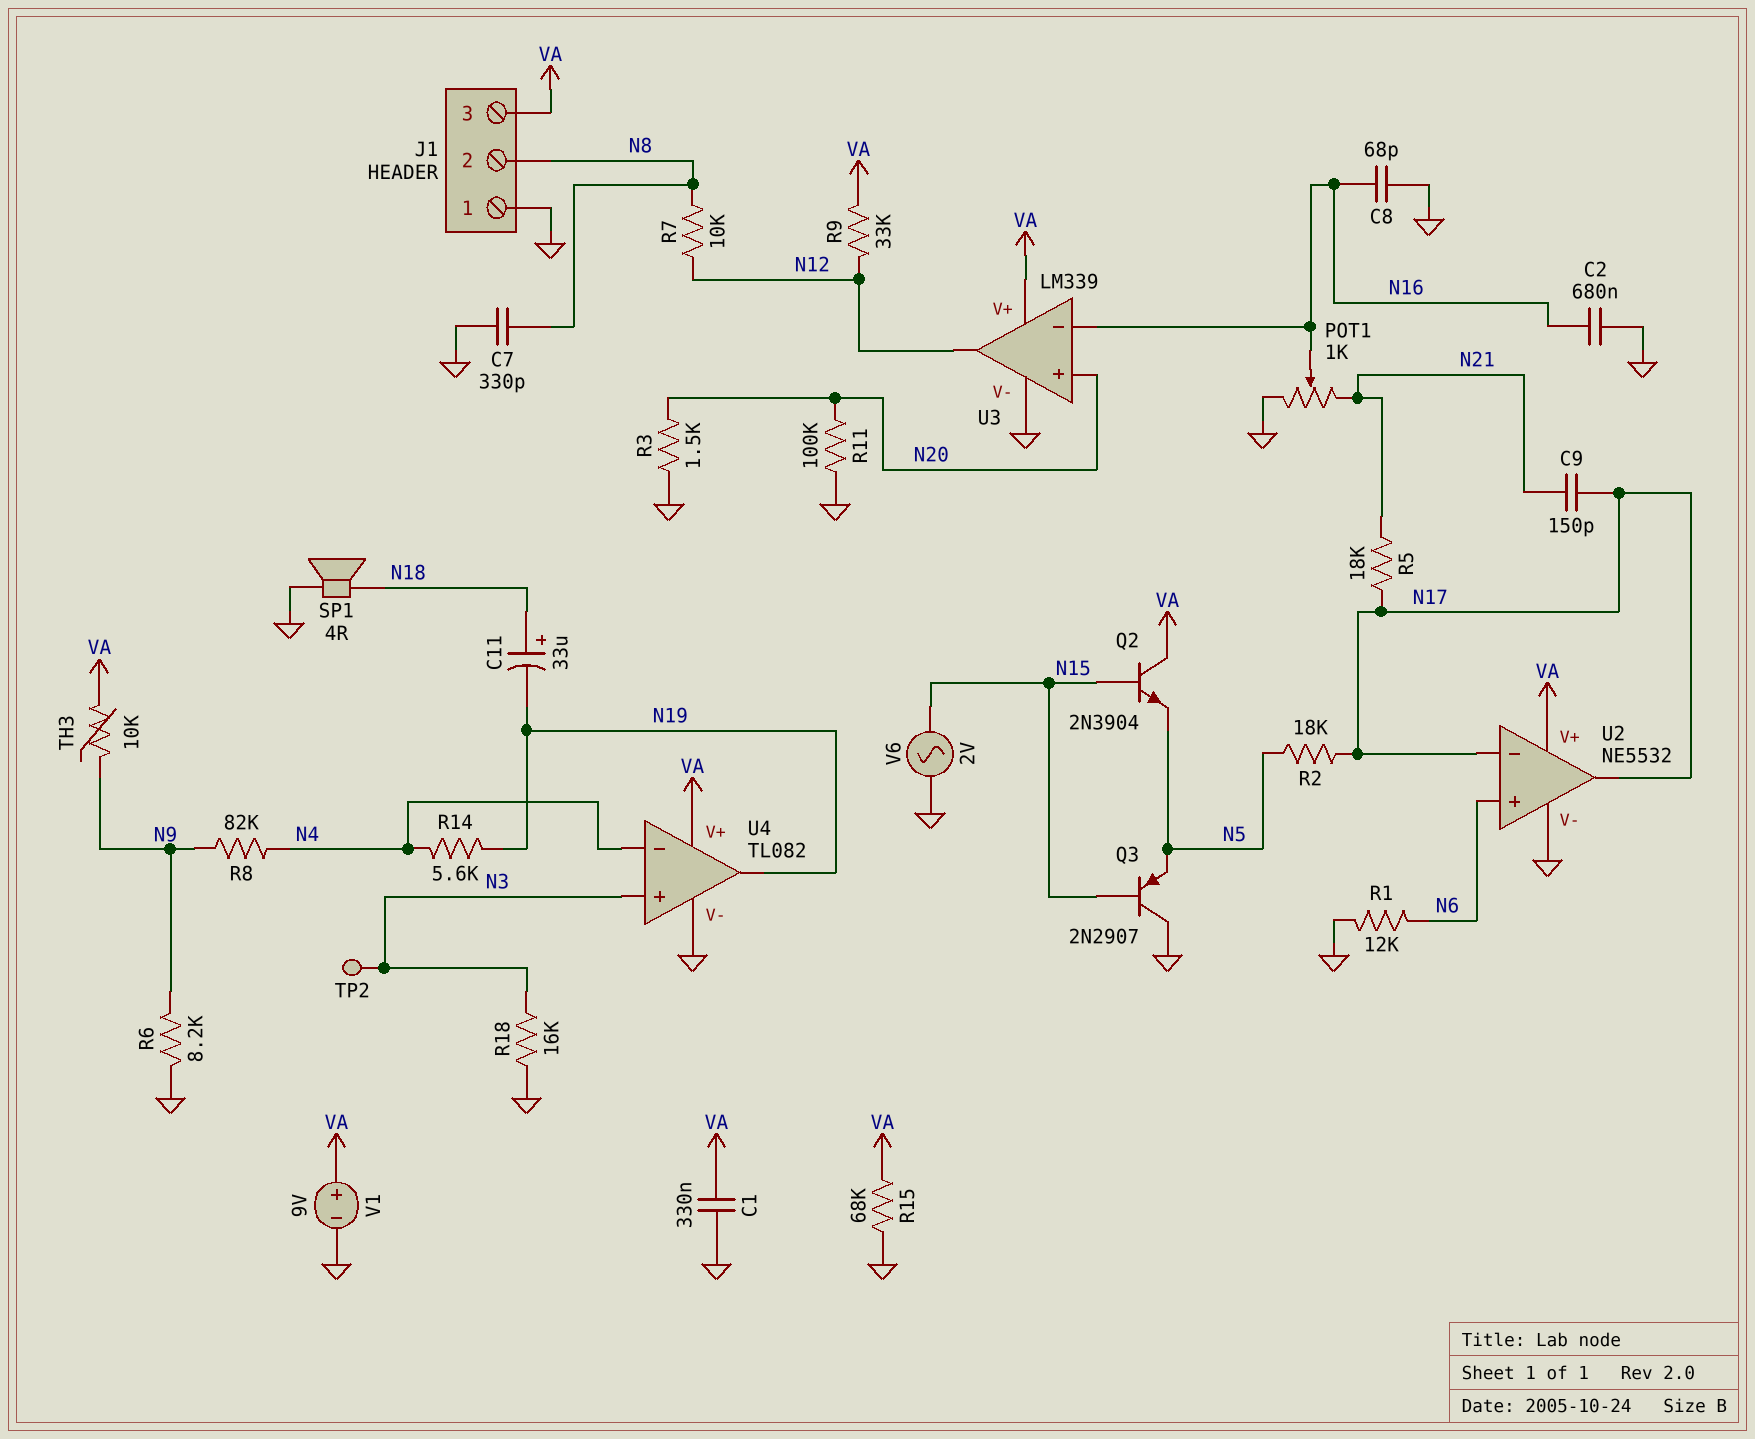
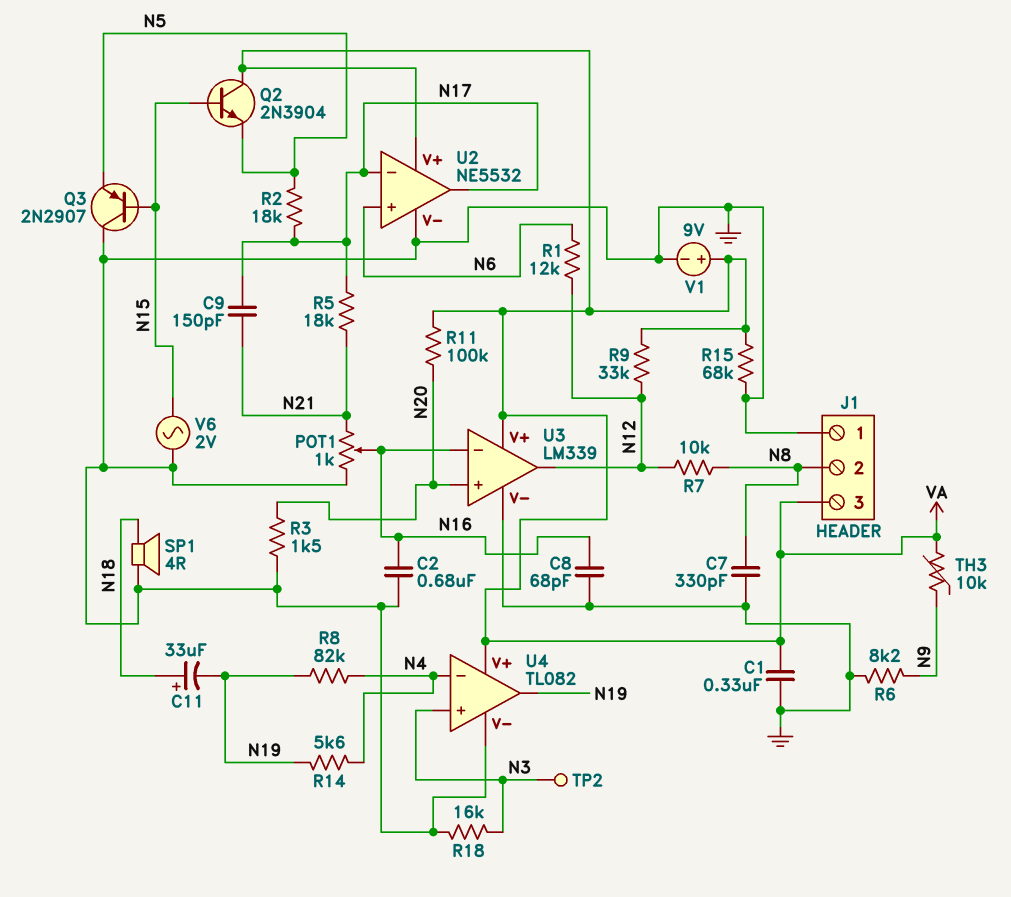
R1: 12k (GND, N6) -> 12k (N6, N12)
R8: 82k (N4, N9) -> 82k (N4, N19)
R11: 100k (GND, N20) -> 100k (N20, VA)

